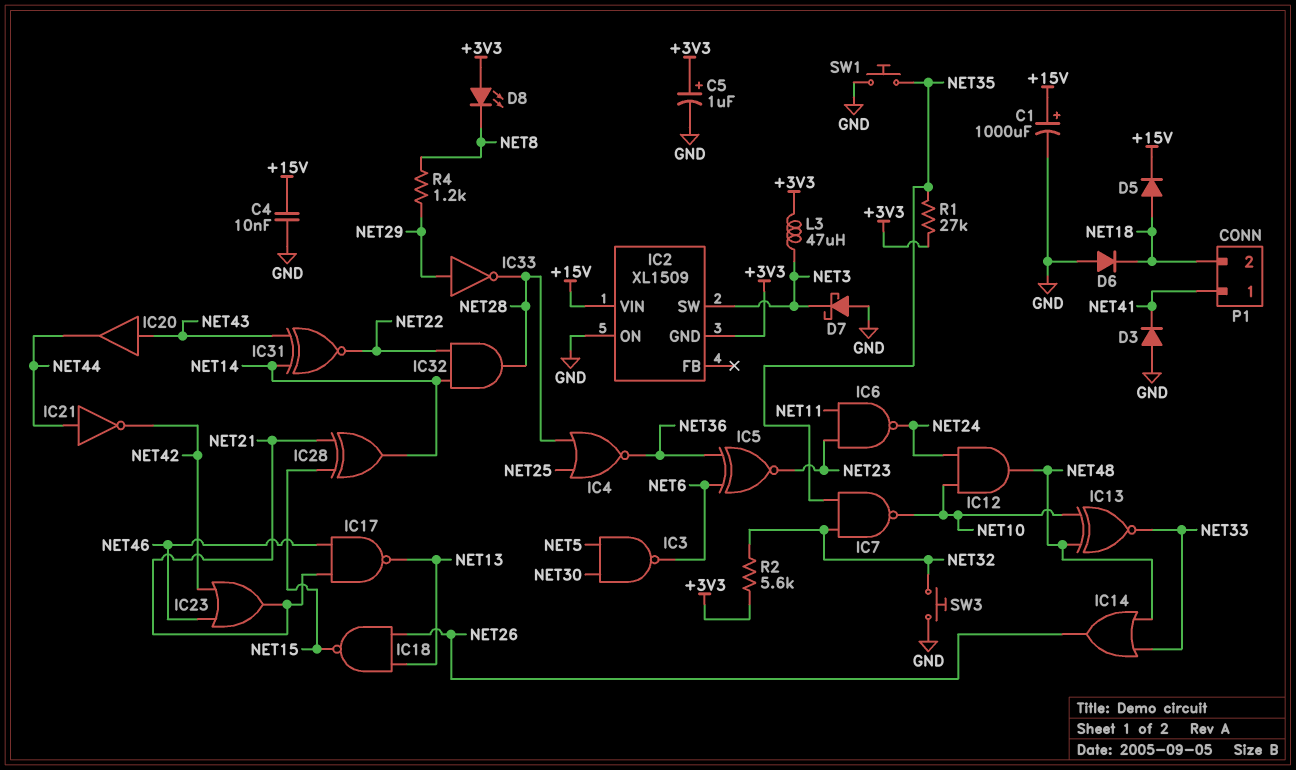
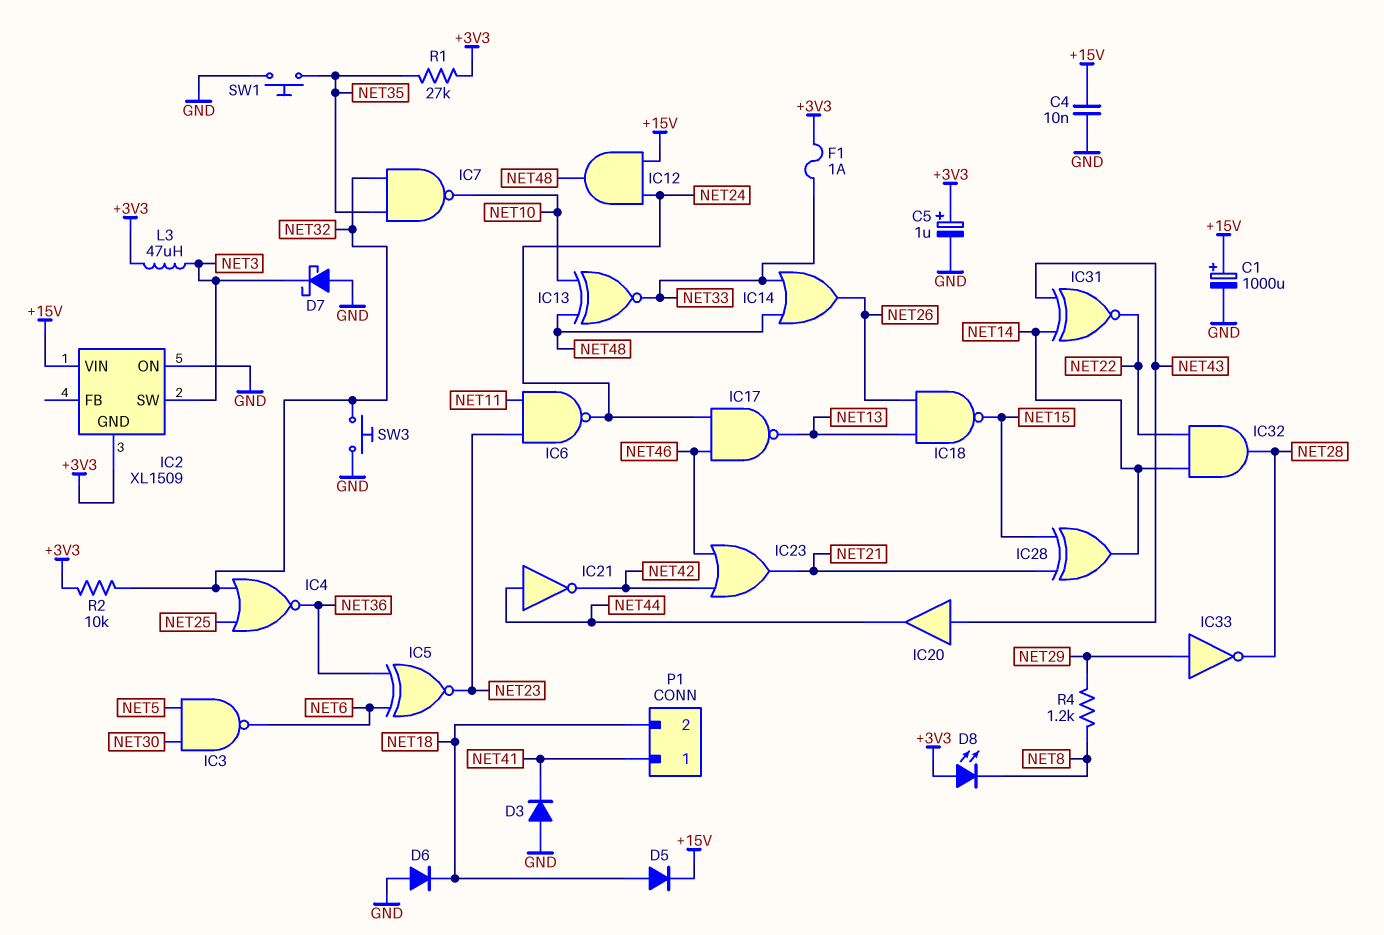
F1: none -> 1A (+3V3, NET33)
IC4: NOR (in NET25, in NET28, out NET36) -> NOR (in NET25, in NET32, out NET36)
IC12: AND (in NET10, in NET24, out NET48) -> AND (in +15V, in NET24, out NET48)
IC17: NAND (in NET21, in NET46, out NET13) -> NAND (in NET24, in NET46, out NET13)
R2: 5.6k (+3V3, NET32) -> 10k (+3V3, NET32)

